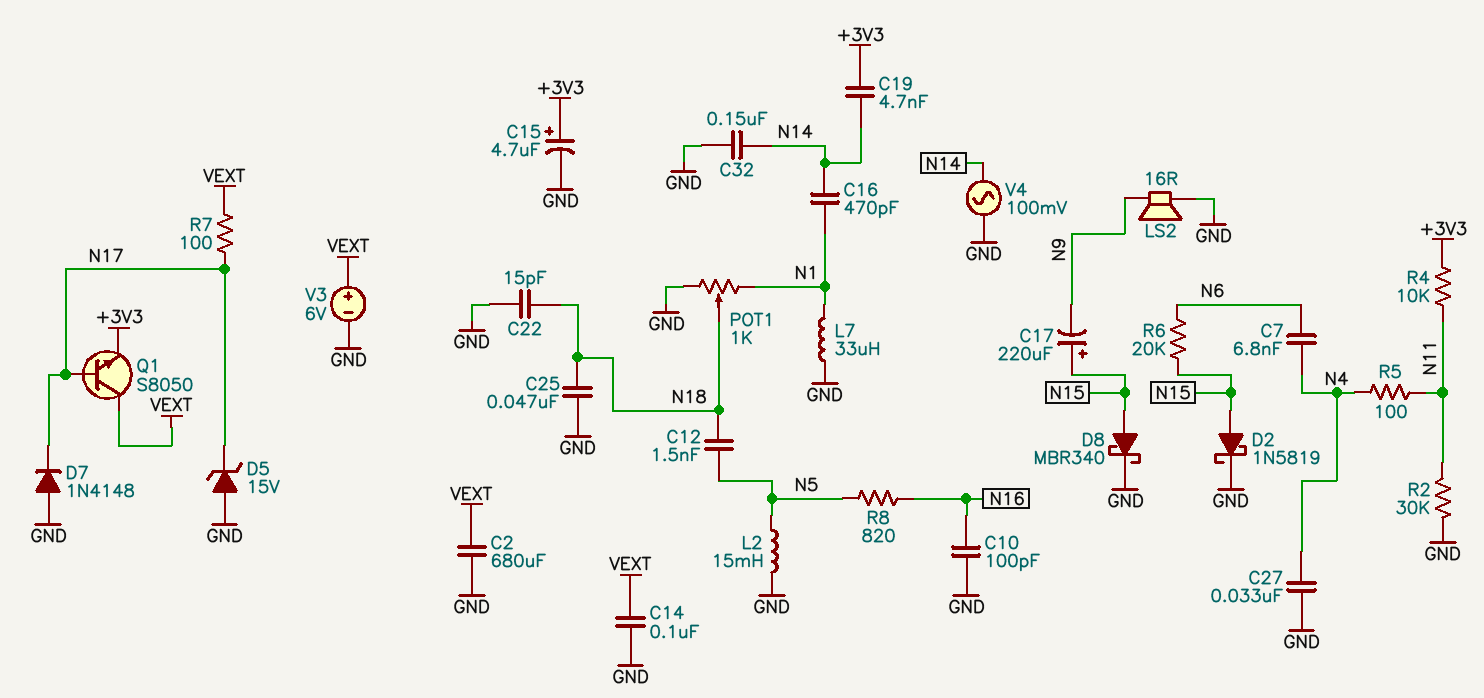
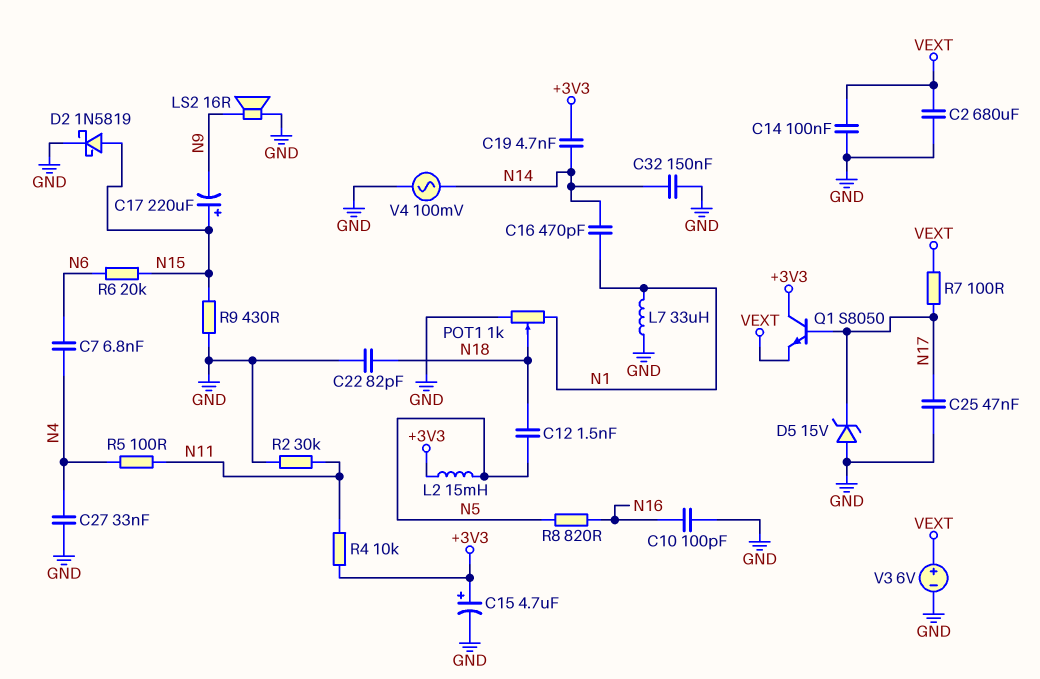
C22: 15pF (GND, N18) -> 82pF (GND, N18)
C25: 47nF (GND, N18) -> 47nF (GND, N17)
D7: diode 1N4148 (A GND, K N17) -> none
D8: schottky MBR340 (A N15, K GND) -> none
L2: 15mH (GND, N5) -> 15mH (+3V3, N5)
Q1: NPN S8050 (B N17, C VEXT, E +3V3) -> NPN S8050 (B N17, C +3V3, E VEXT)
R9: none -> 430 (GND, N15)

